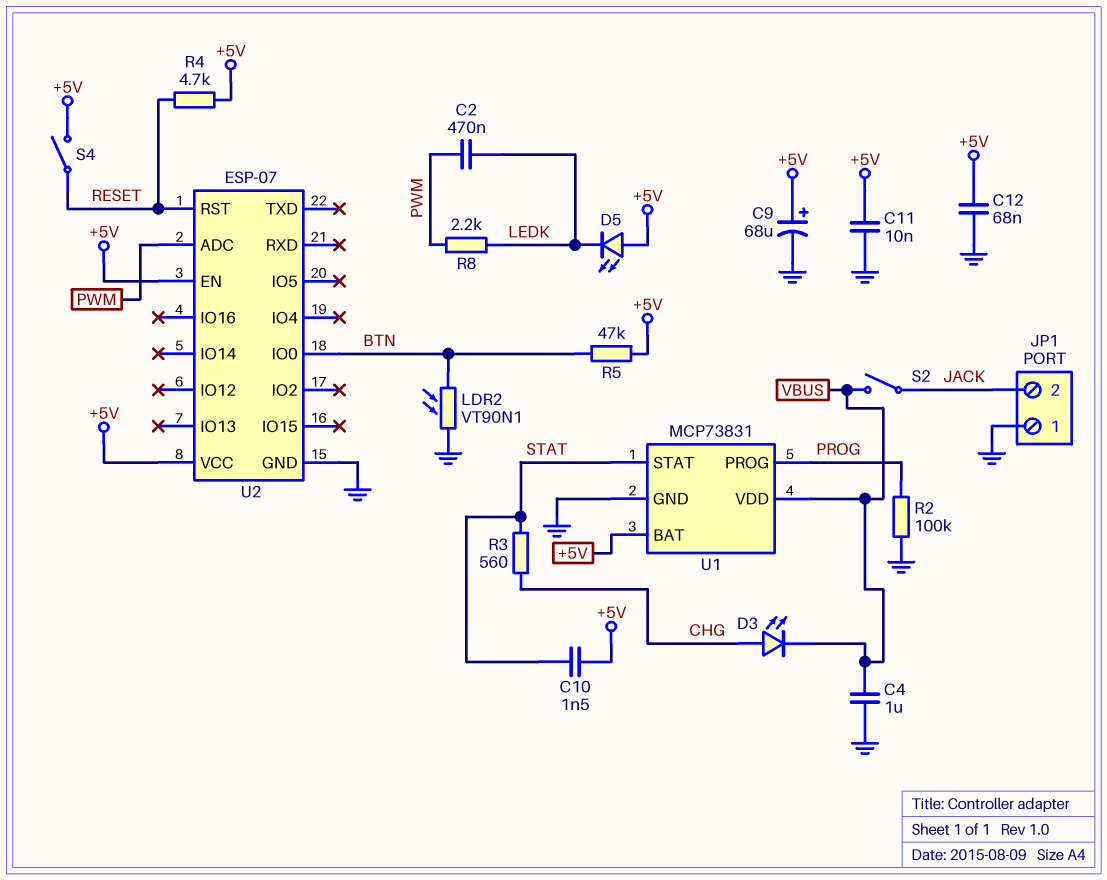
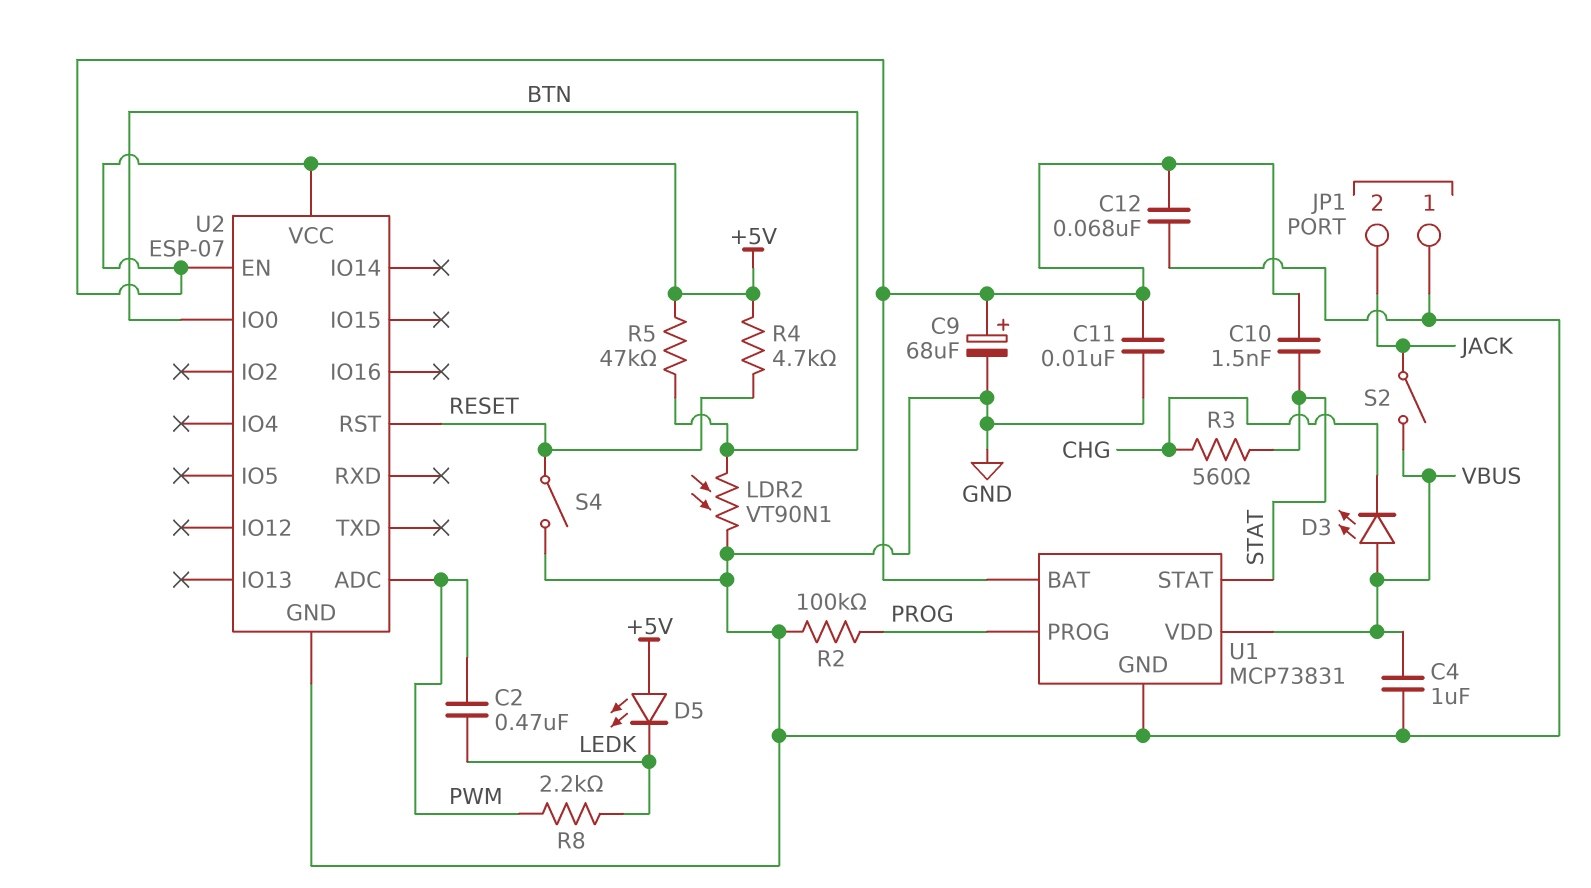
D3: LED (A CHG, K VBUS) -> LED (A VBUS, K CHG)
S4: switch (+5V, RESET) -> switch (GND, RESET)

